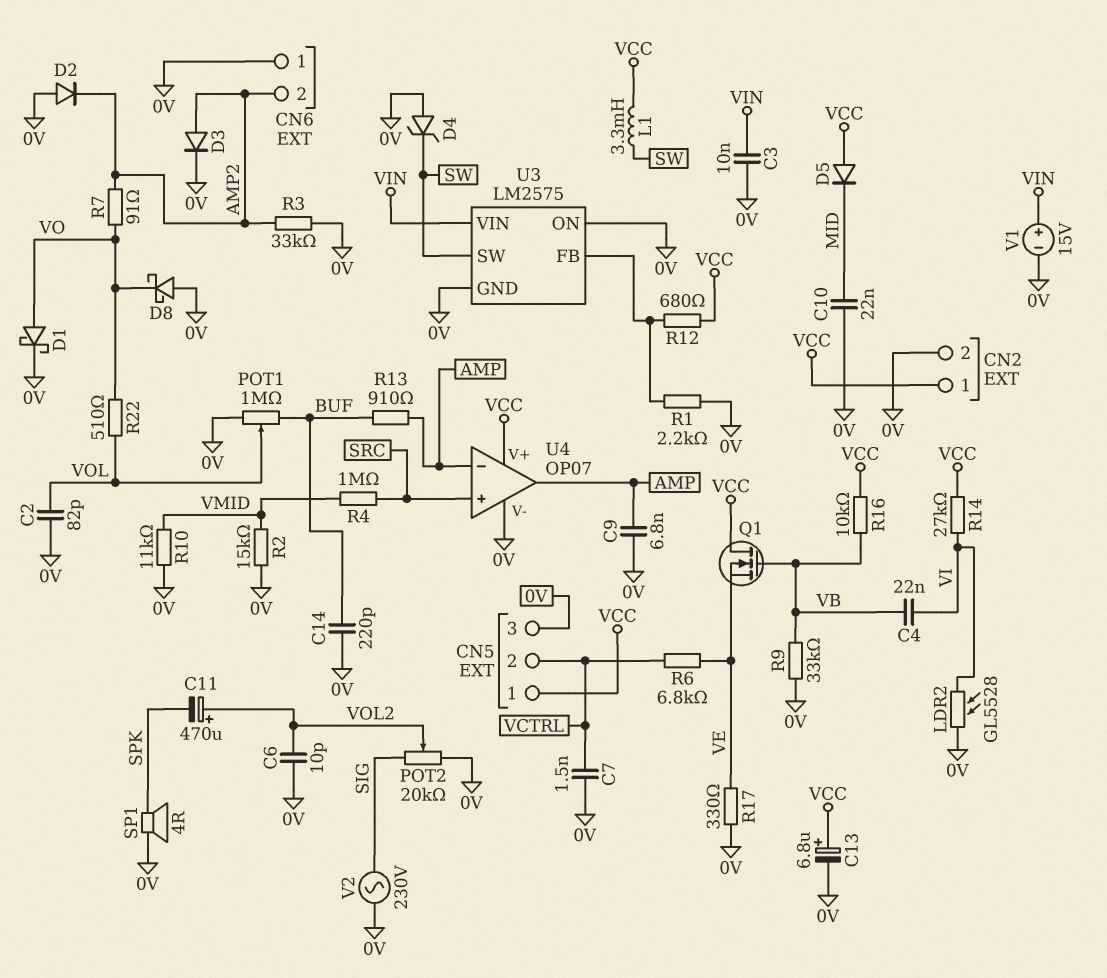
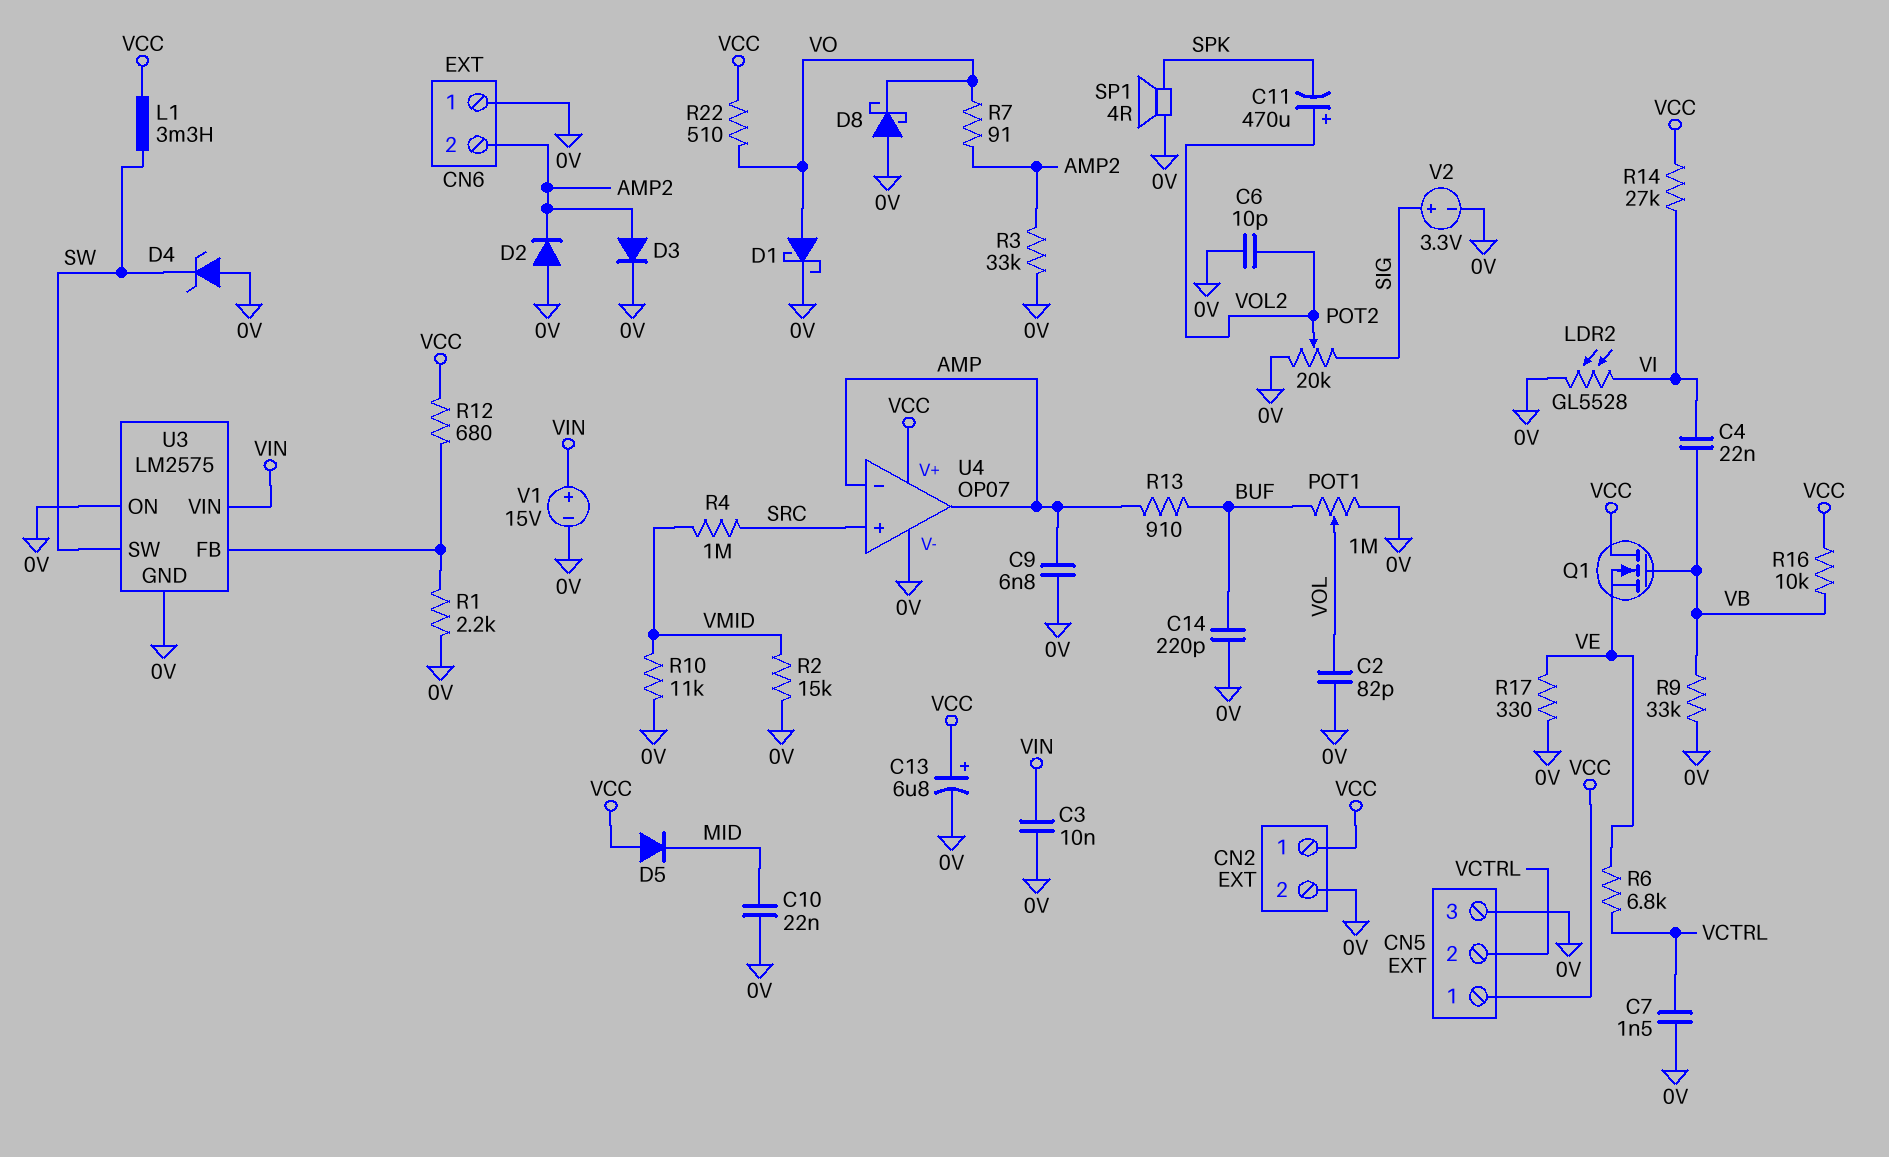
R22: 510 (VO, VOL) -> 510 (VCC, VO)
V2: AC 230V (0V, SIG) -> 3.3V (plus SIG, minus 0V)

